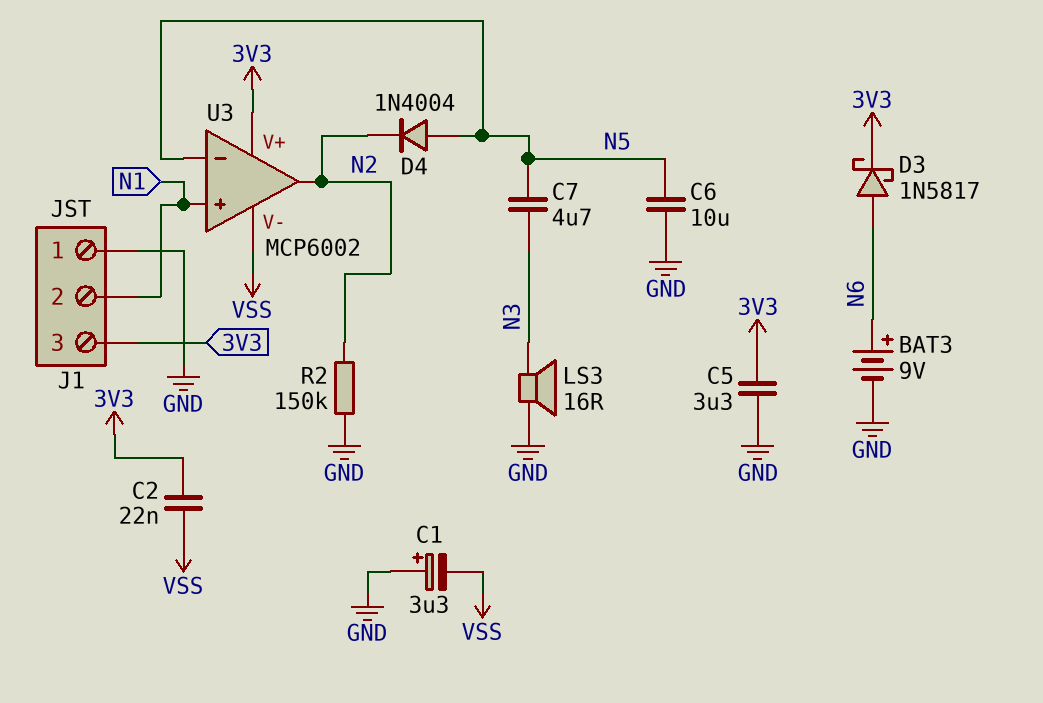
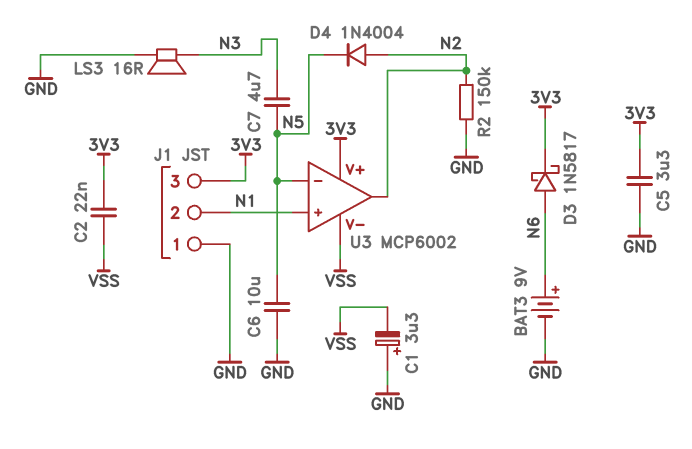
D4: diode 1N4004 (A N5, K N2) -> diode 1N4004 (A N2, K N5)

